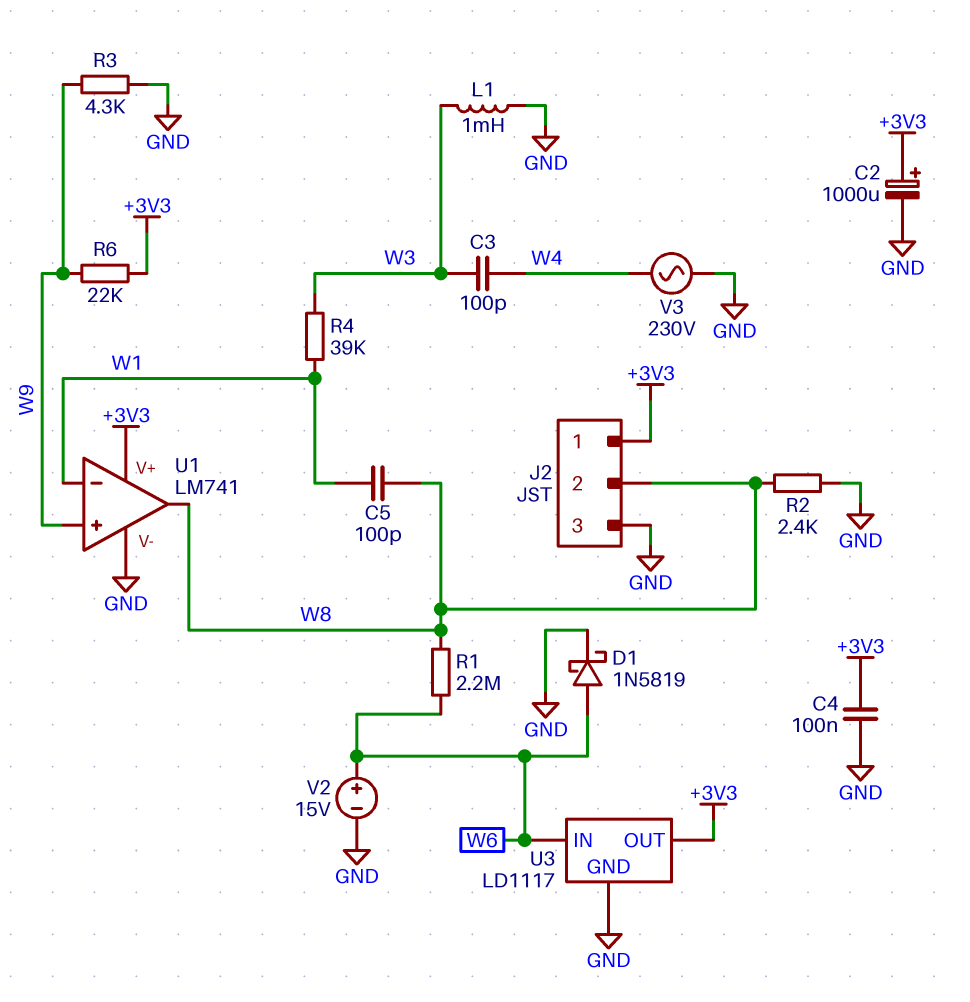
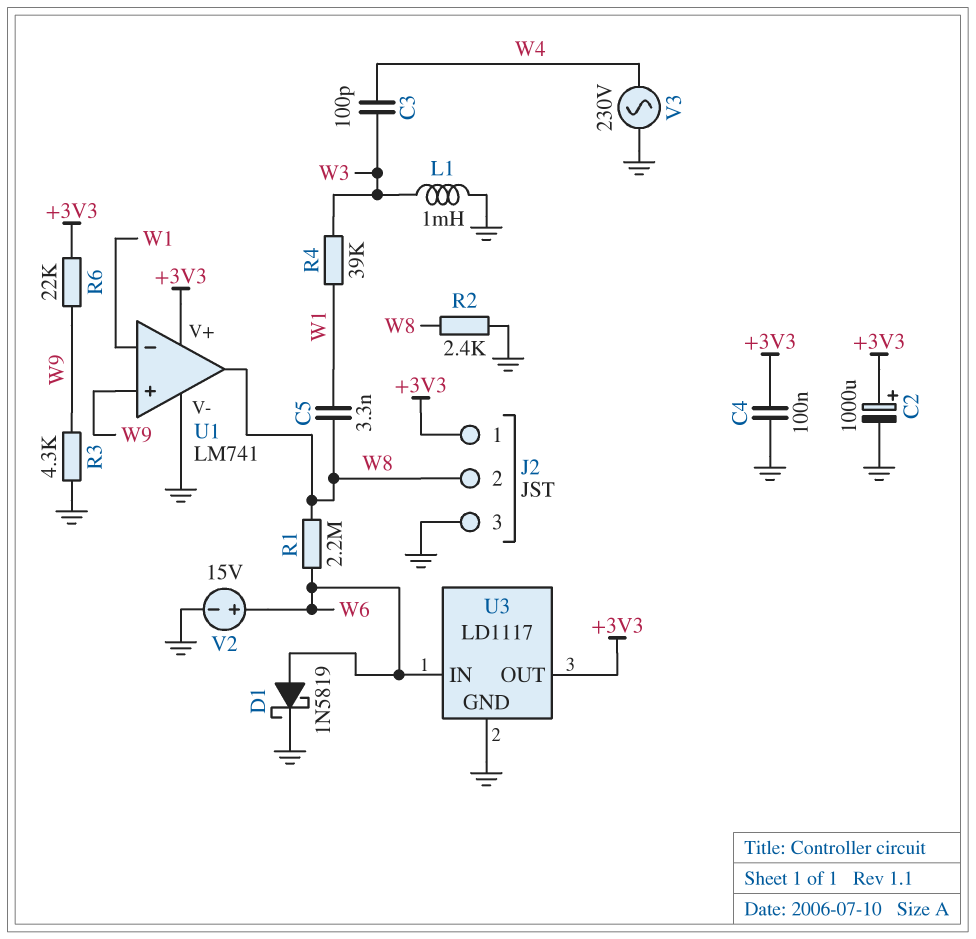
C5: 100pF (W1, W8) -> 3.3nF (W1, W8)

